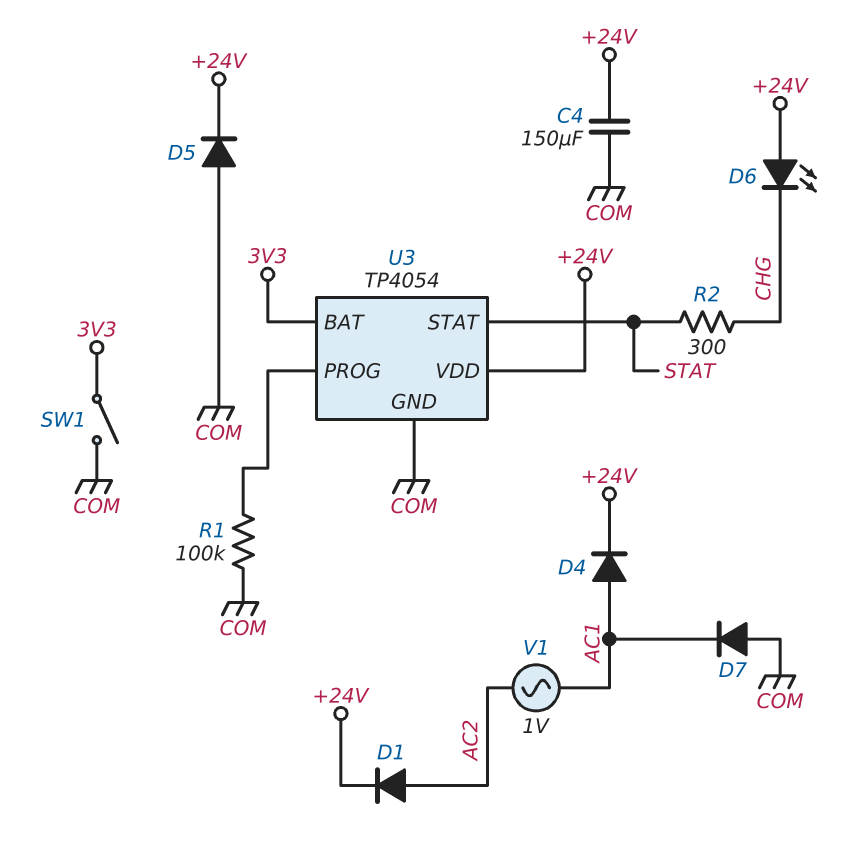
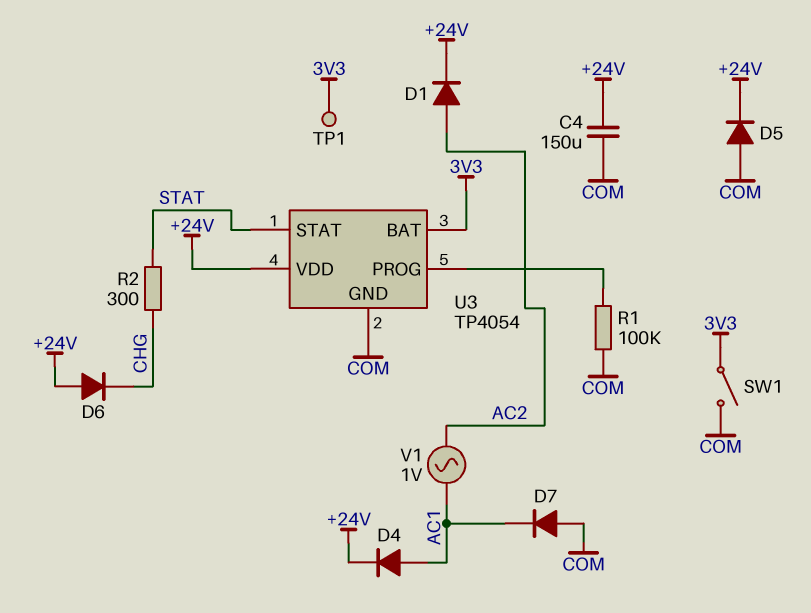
D6: LED (A +24V, K CHG) -> diode (A +24V, K CHG)
TP1: none -> test point (3V3)

